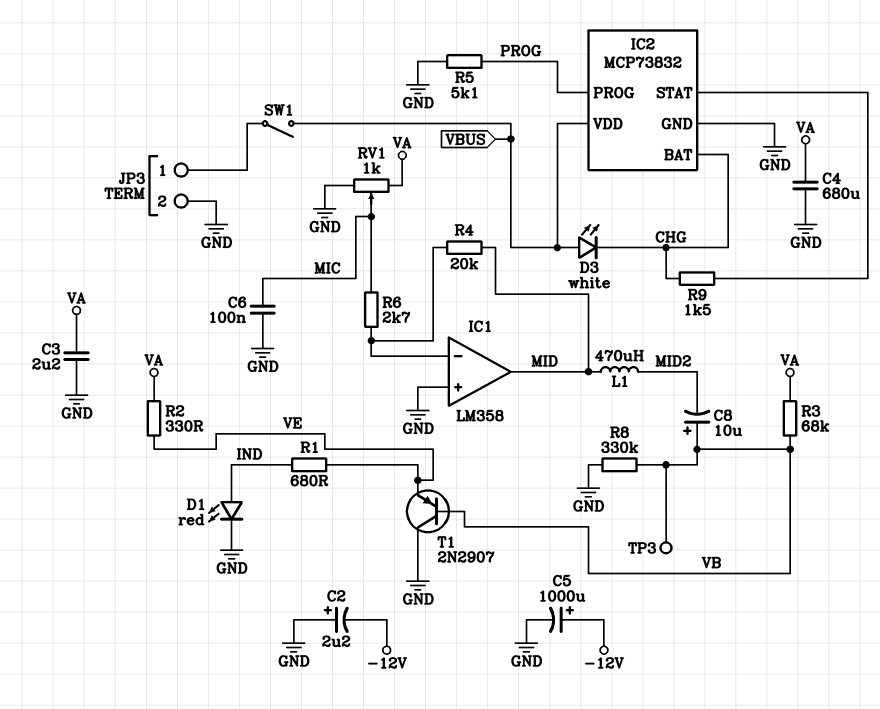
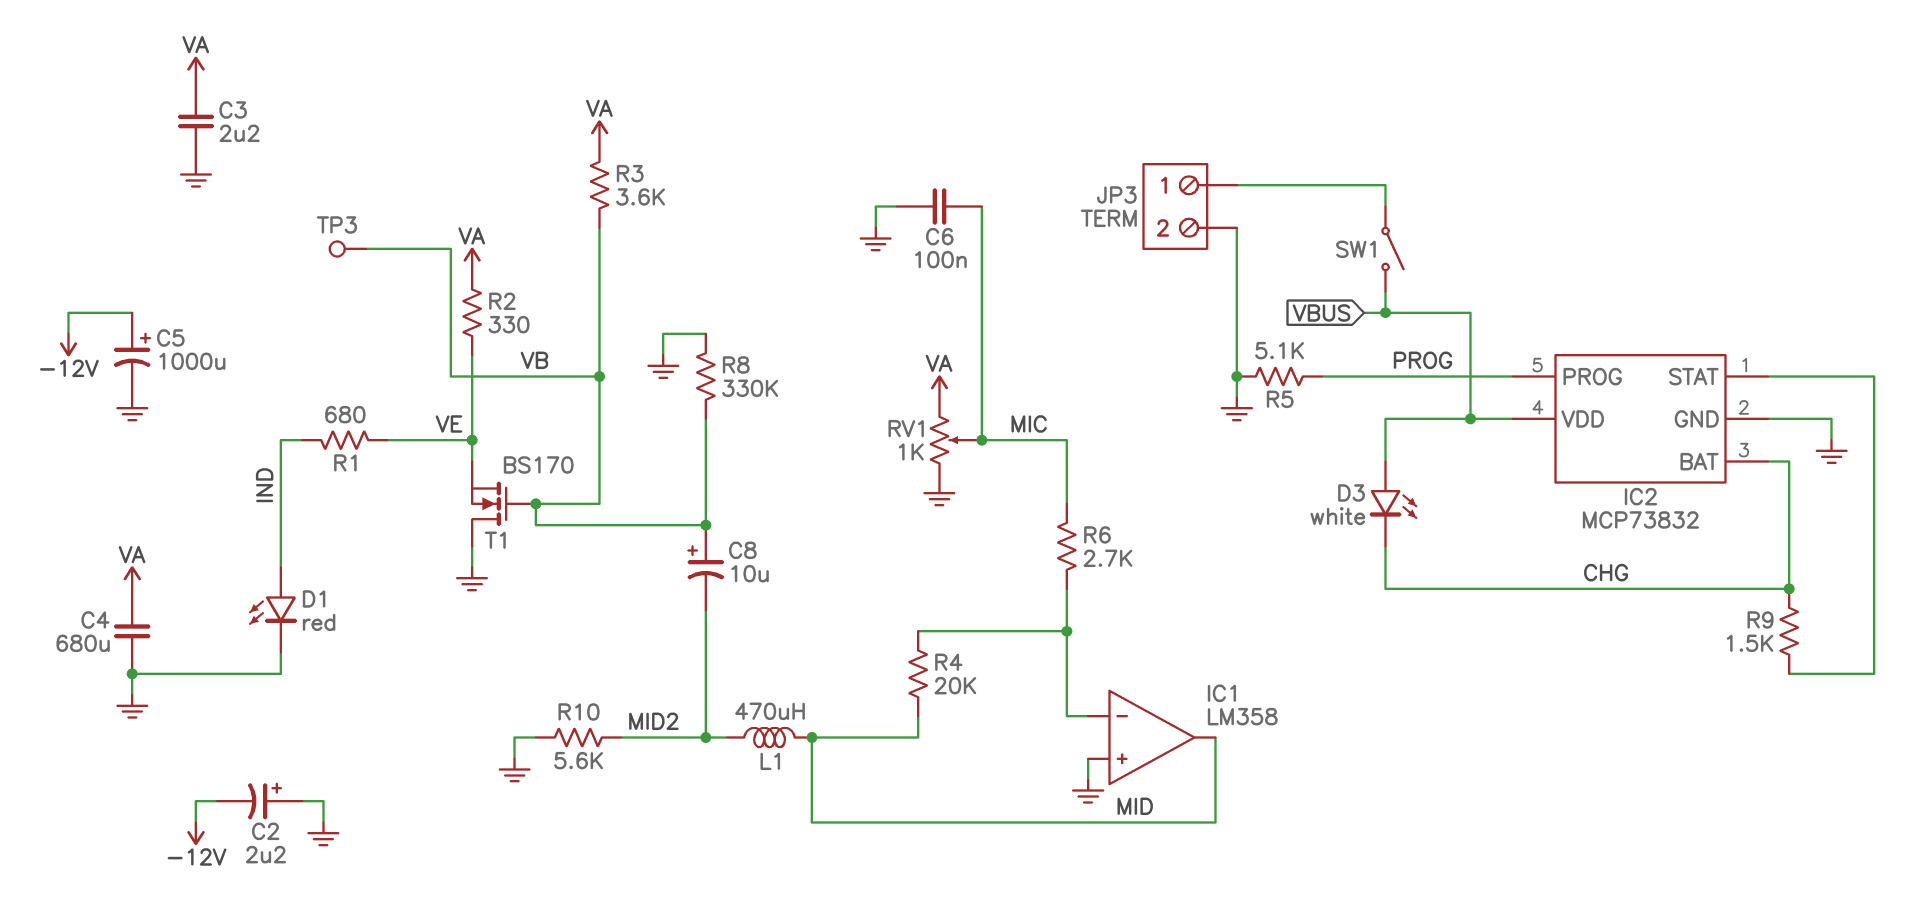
R3: 68k (VA, VB) -> 3.6k (VA, VB)
R10: none -> 5.6k (GND, MID2)
T1: PNP 2N2907 (B VB, C GND, E VE) -> NMOS BS170 (G VB, D GND, S VE)

